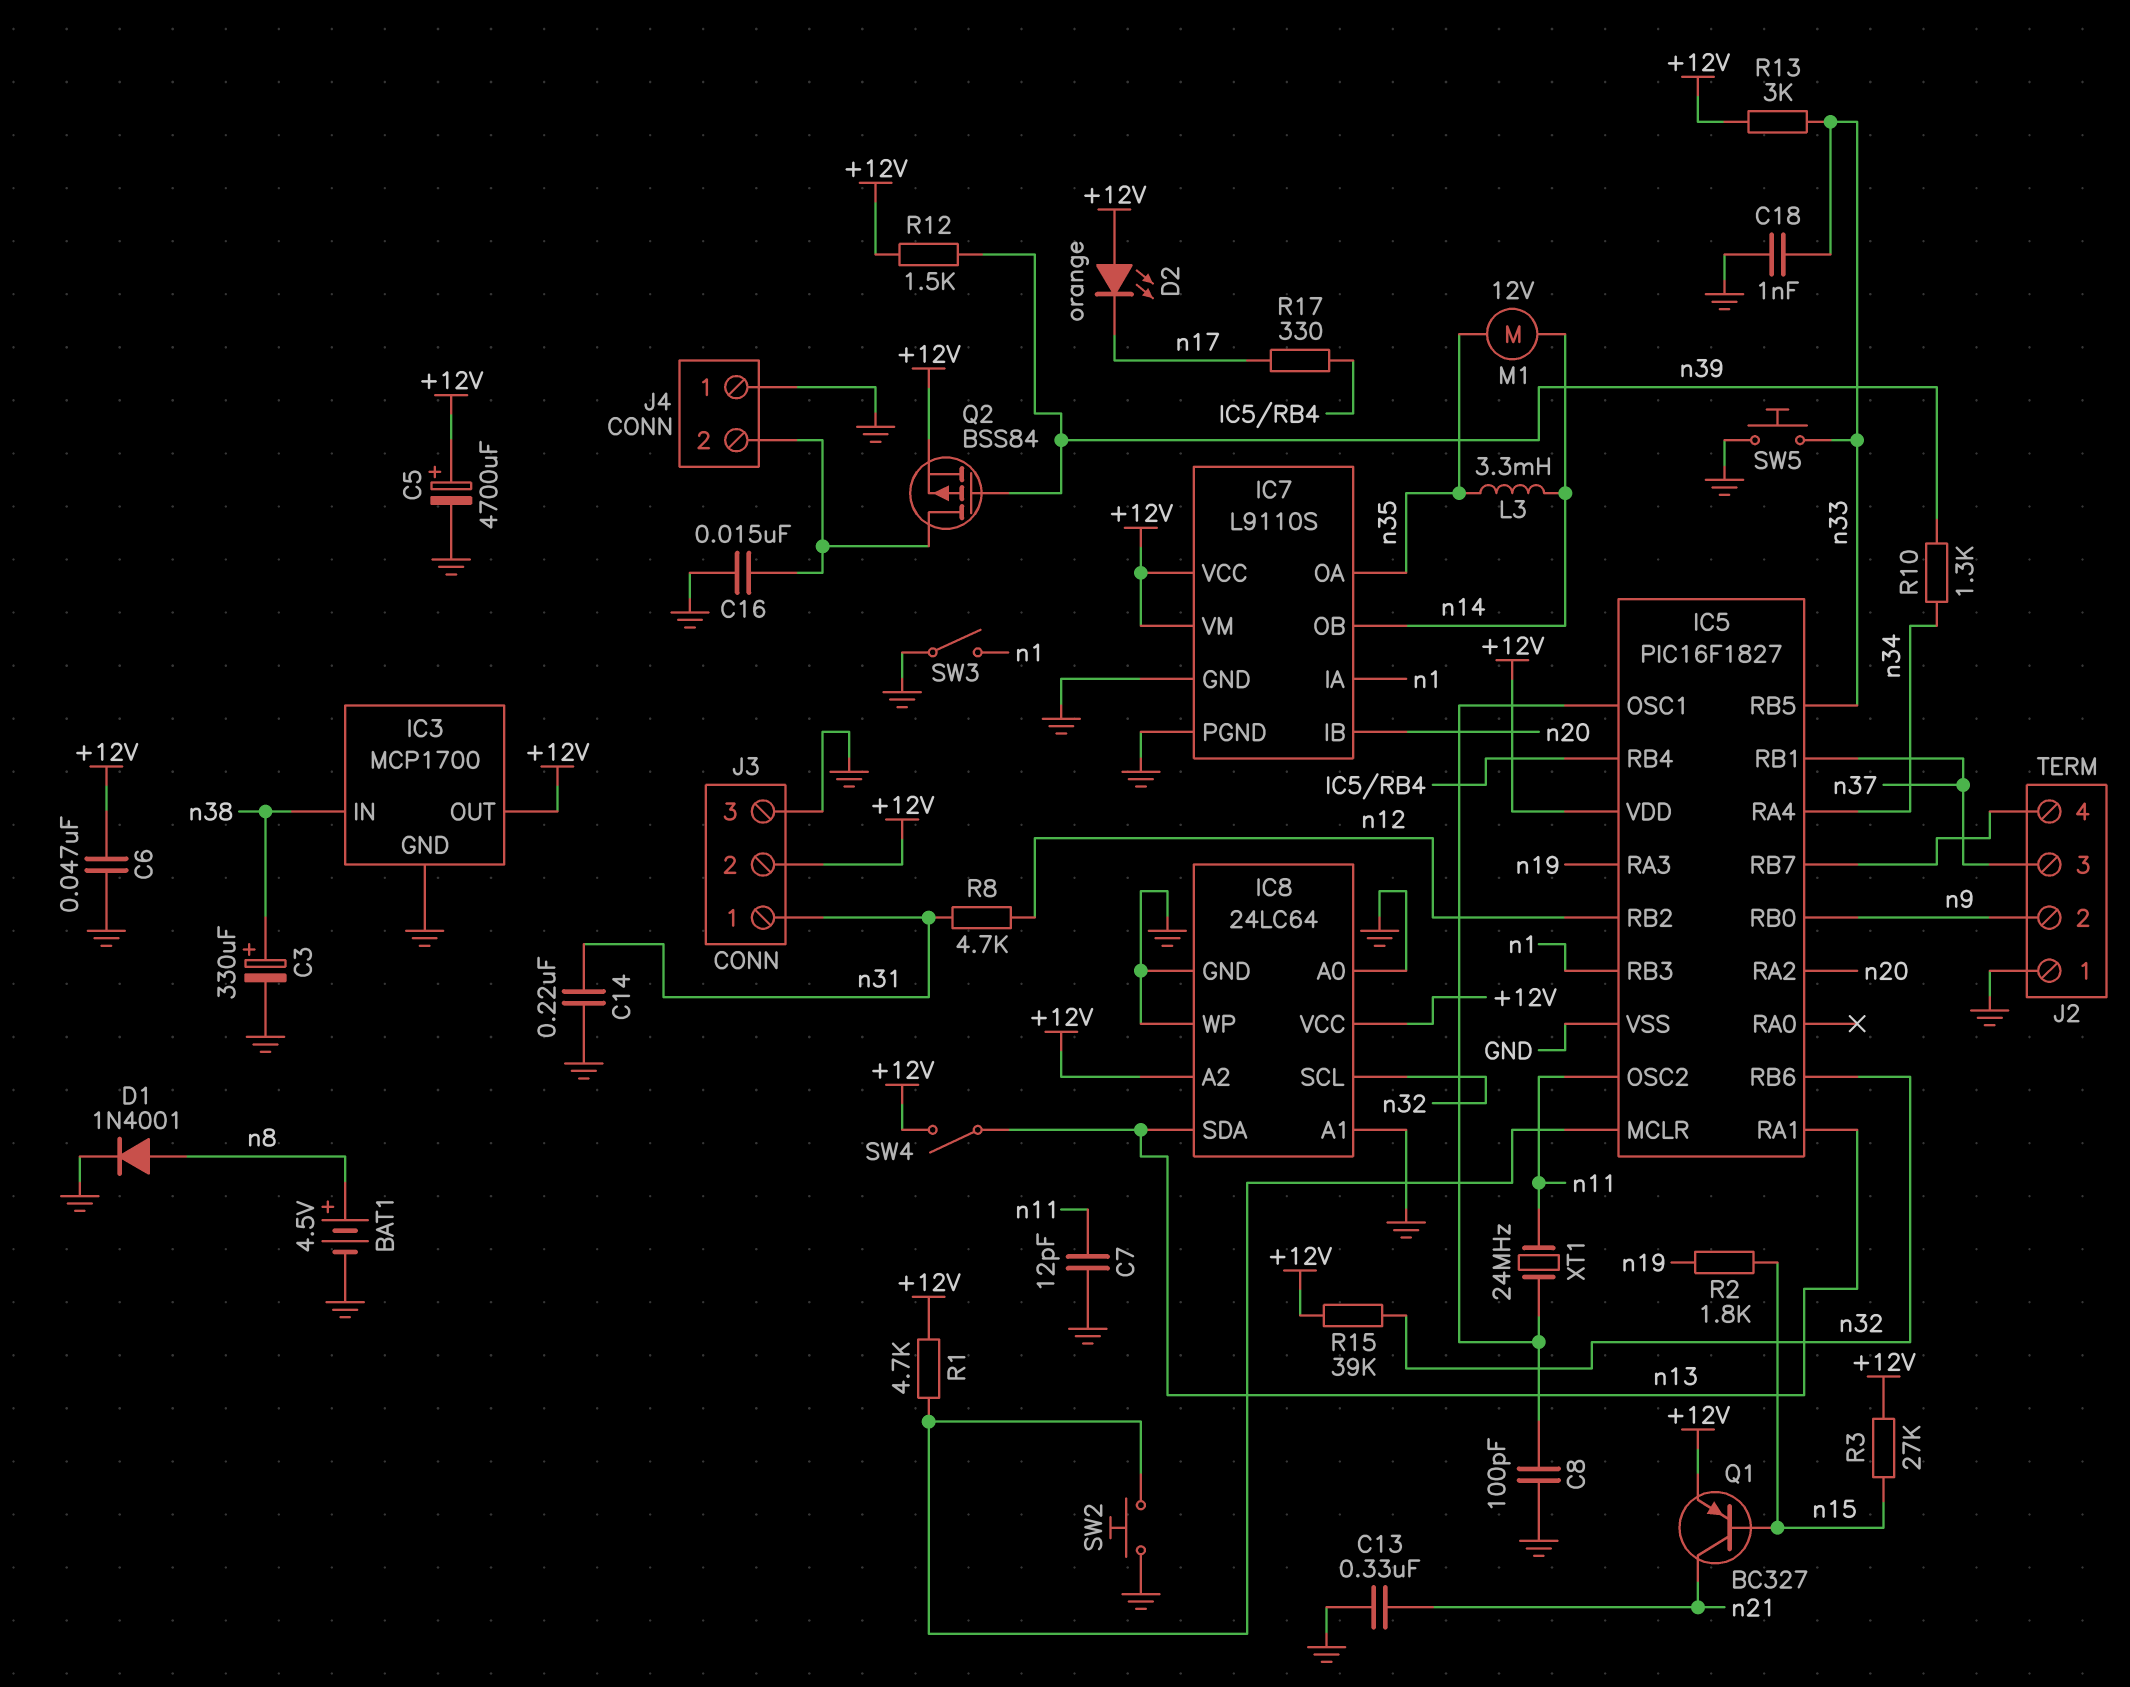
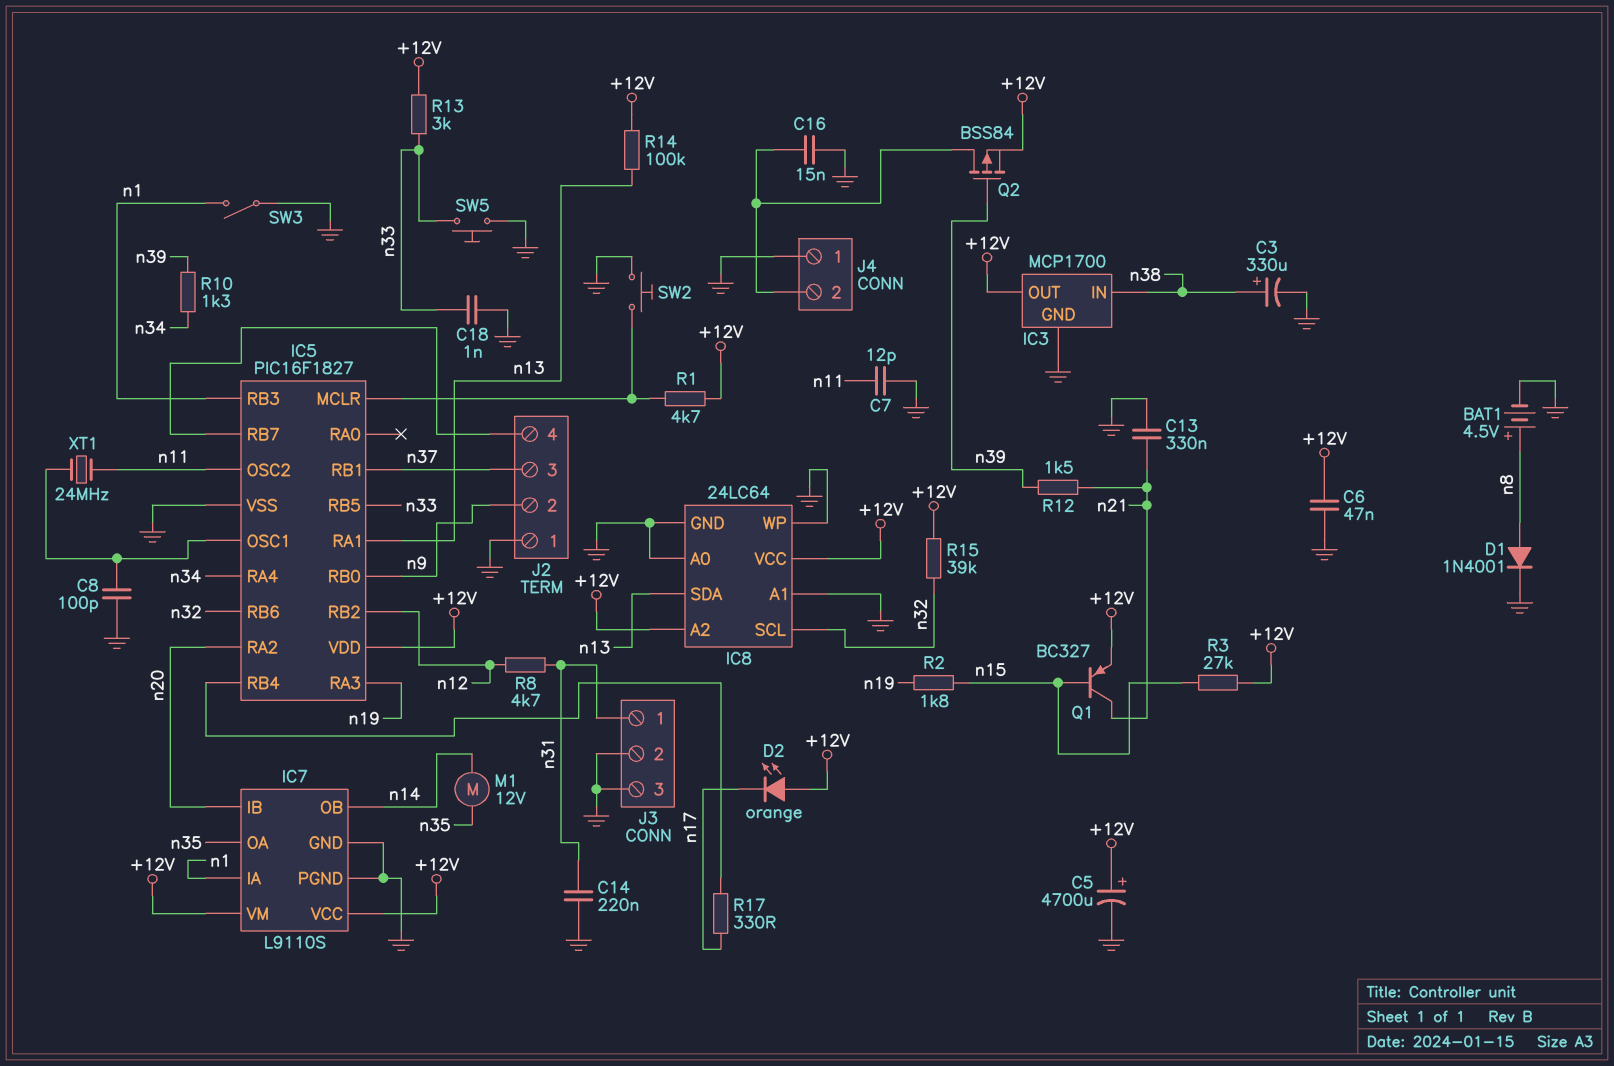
J3 pin 2: +12V -> GND
L3: 3.3mH (n14, n35) -> none
R12: 1.5k (+12V, n39) -> 1.5k (n21, n39)
R14: none -> 100k (+12V, n13)
SW4: switch (+12V, n13) -> none

